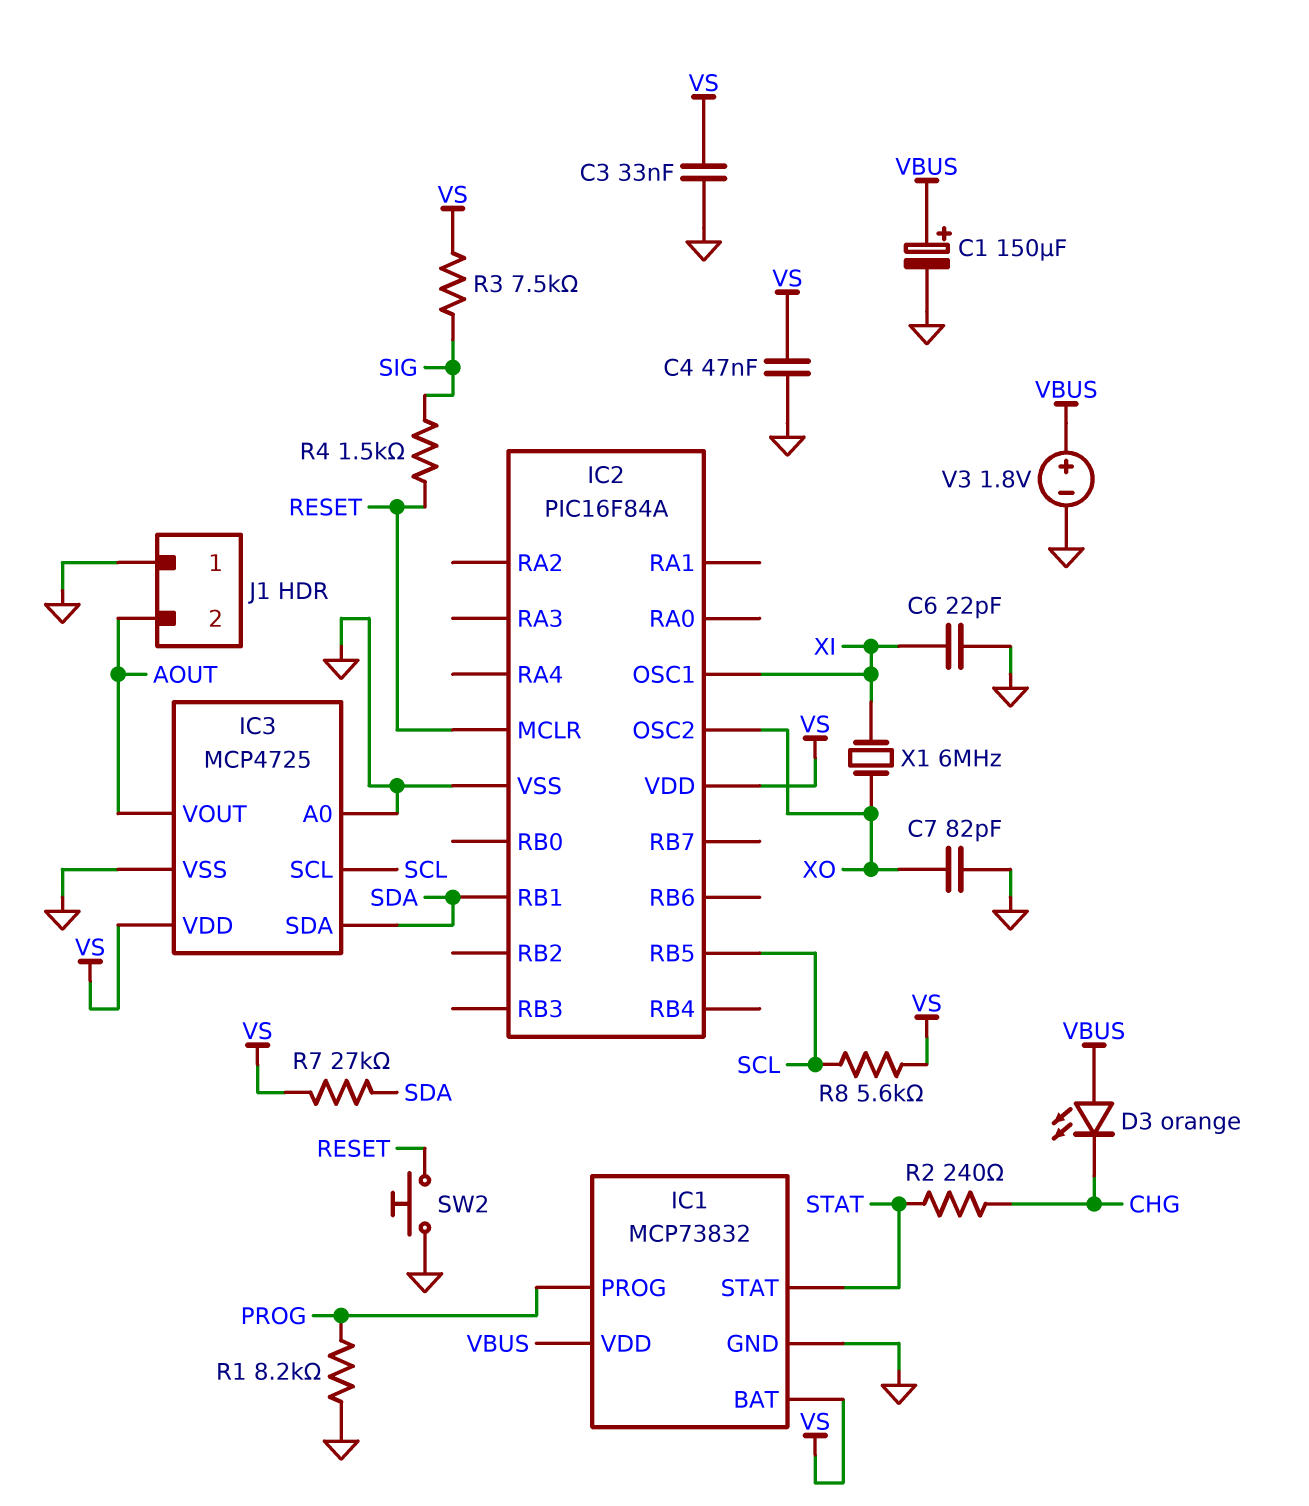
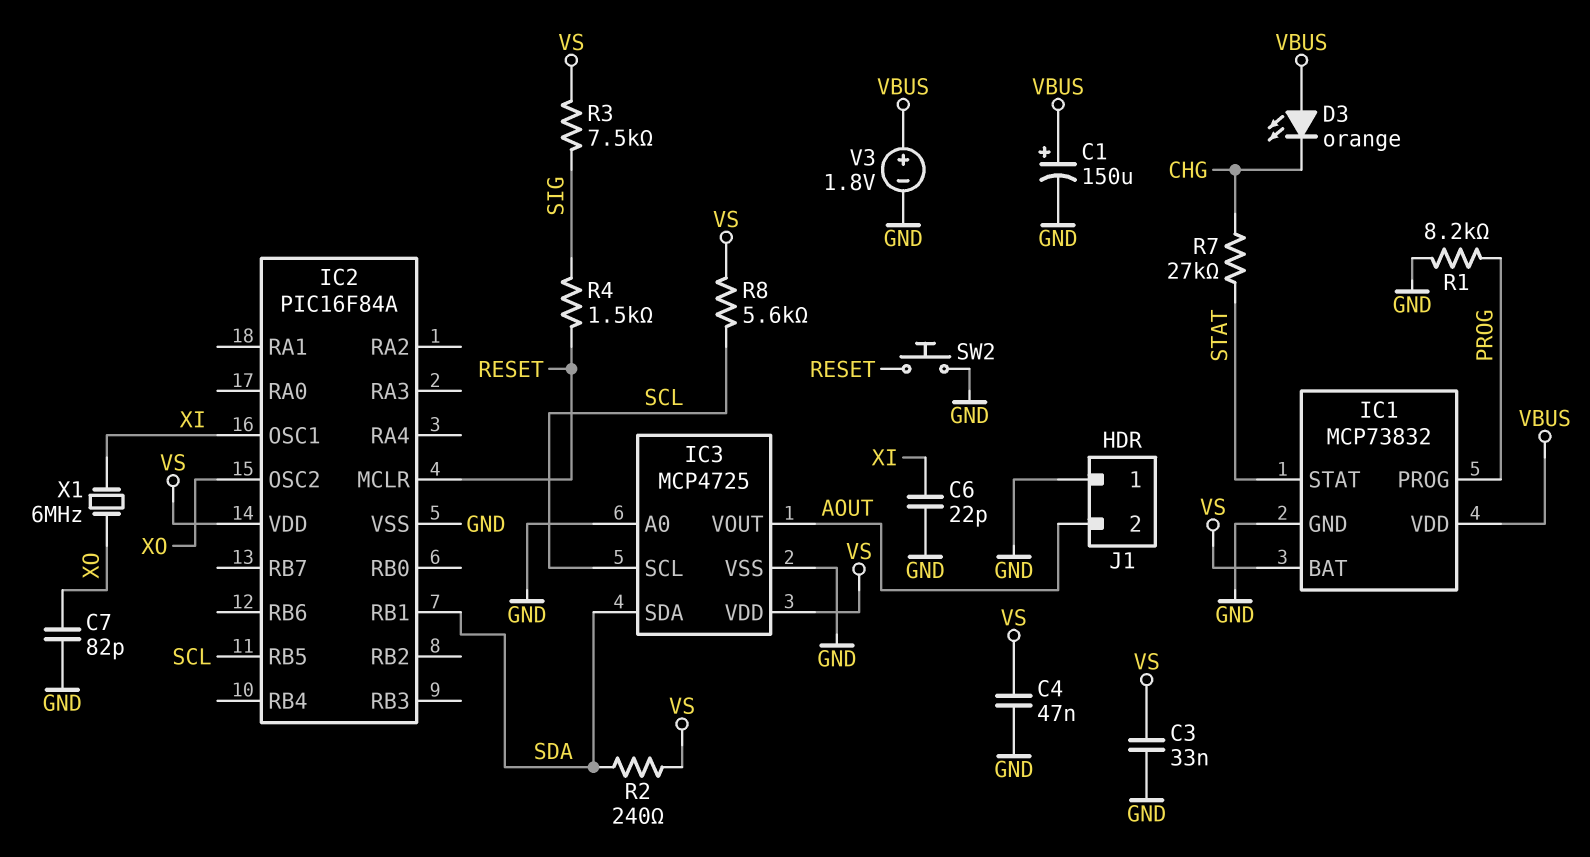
R2: 240 (CHG, STAT) -> 240 (SDA, VS)
R7: 27k (SDA, VS) -> 27k (CHG, STAT)

